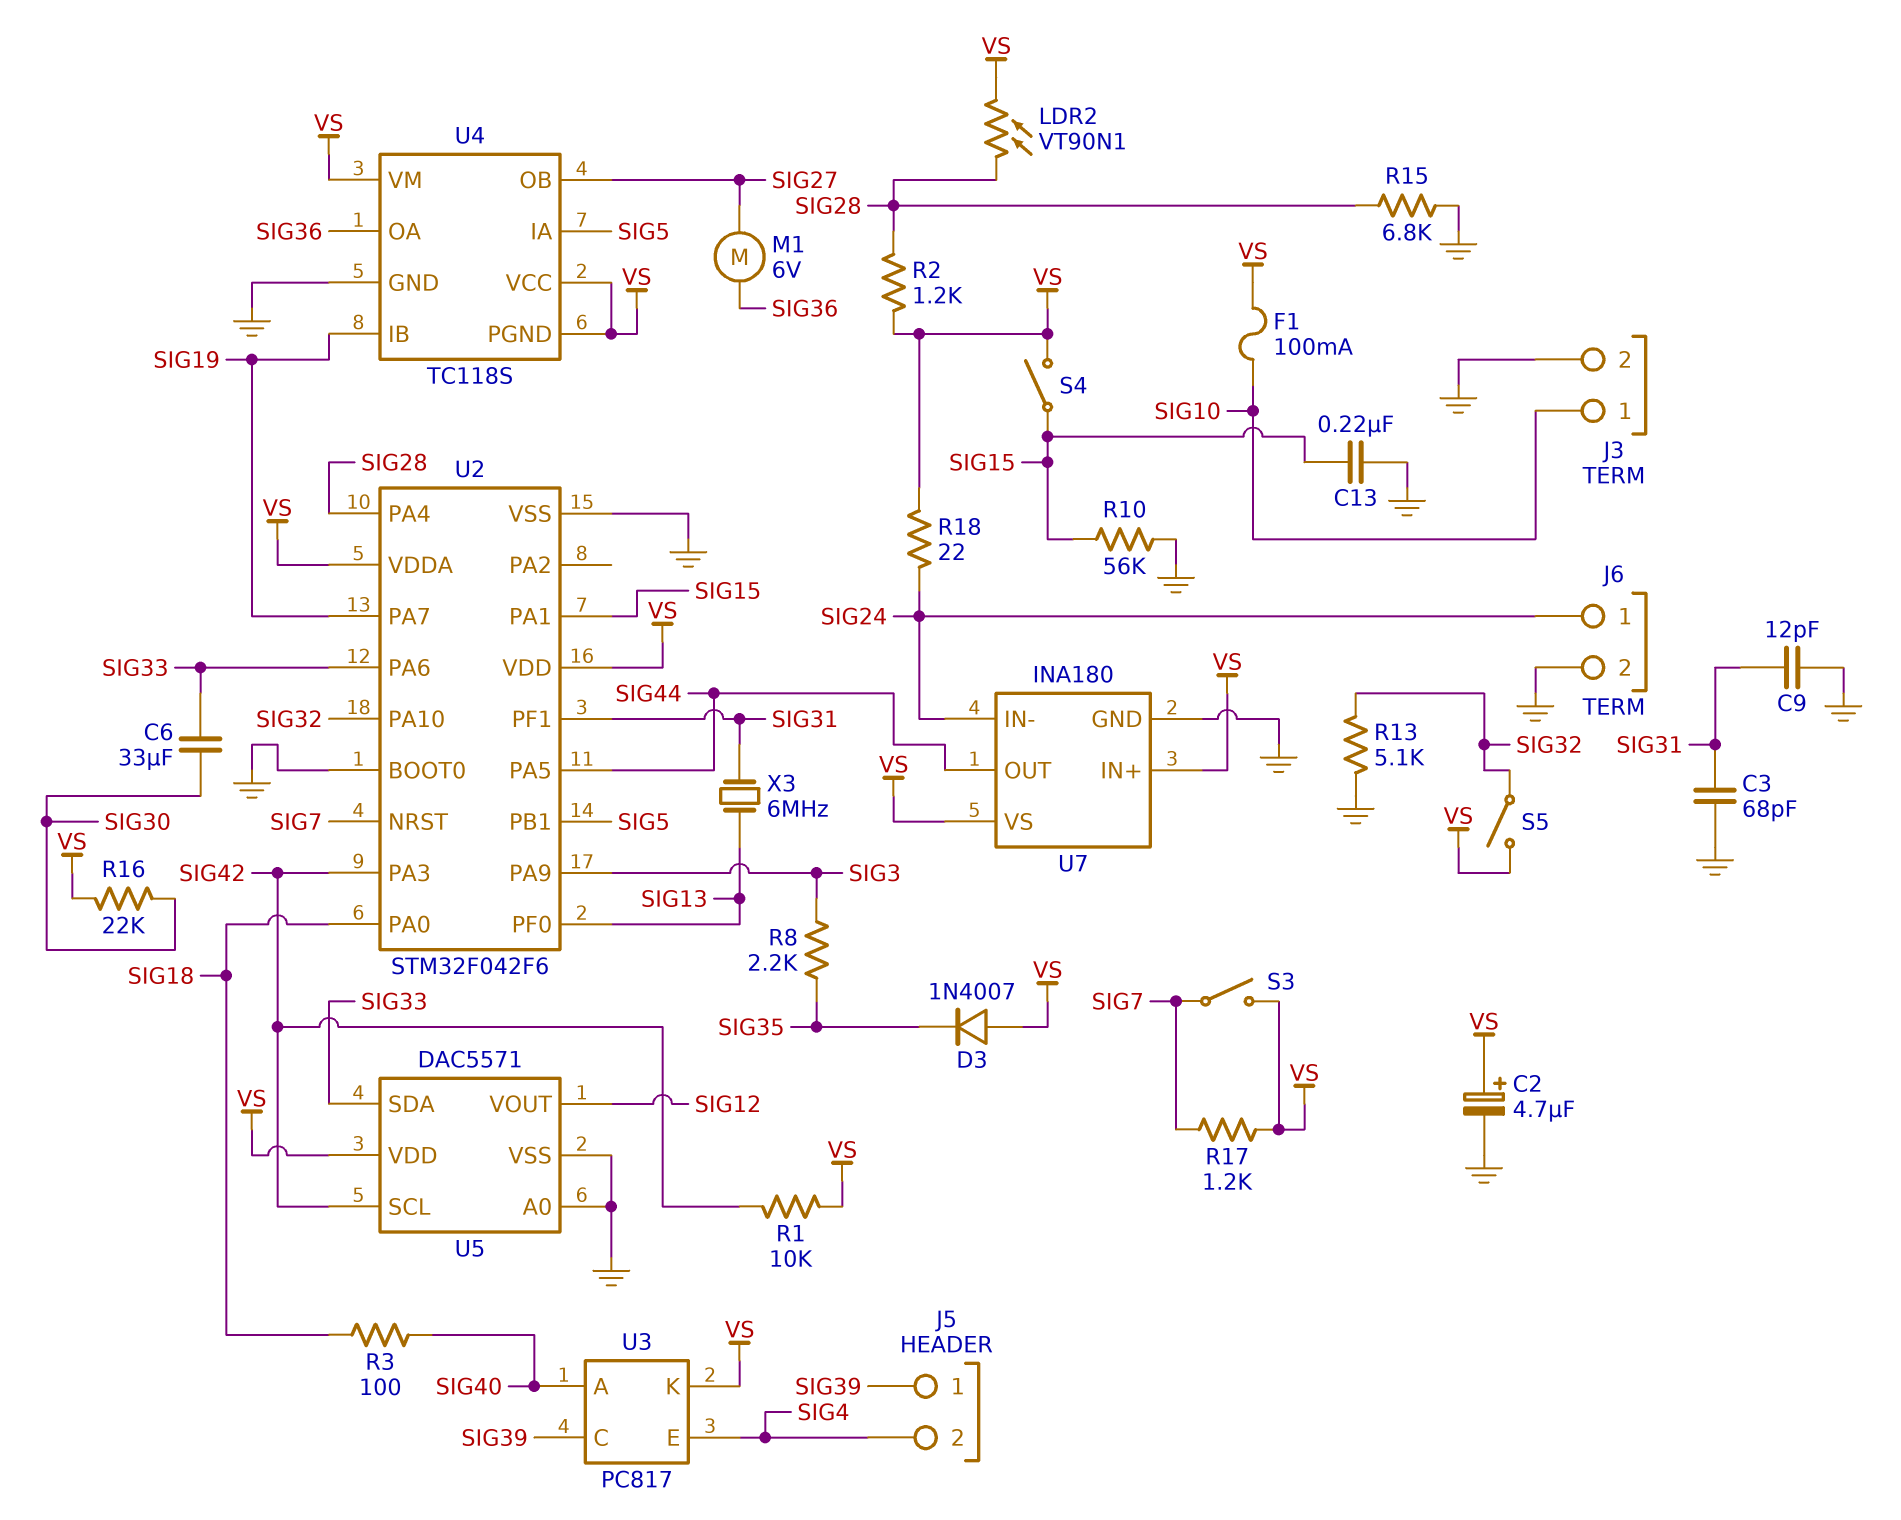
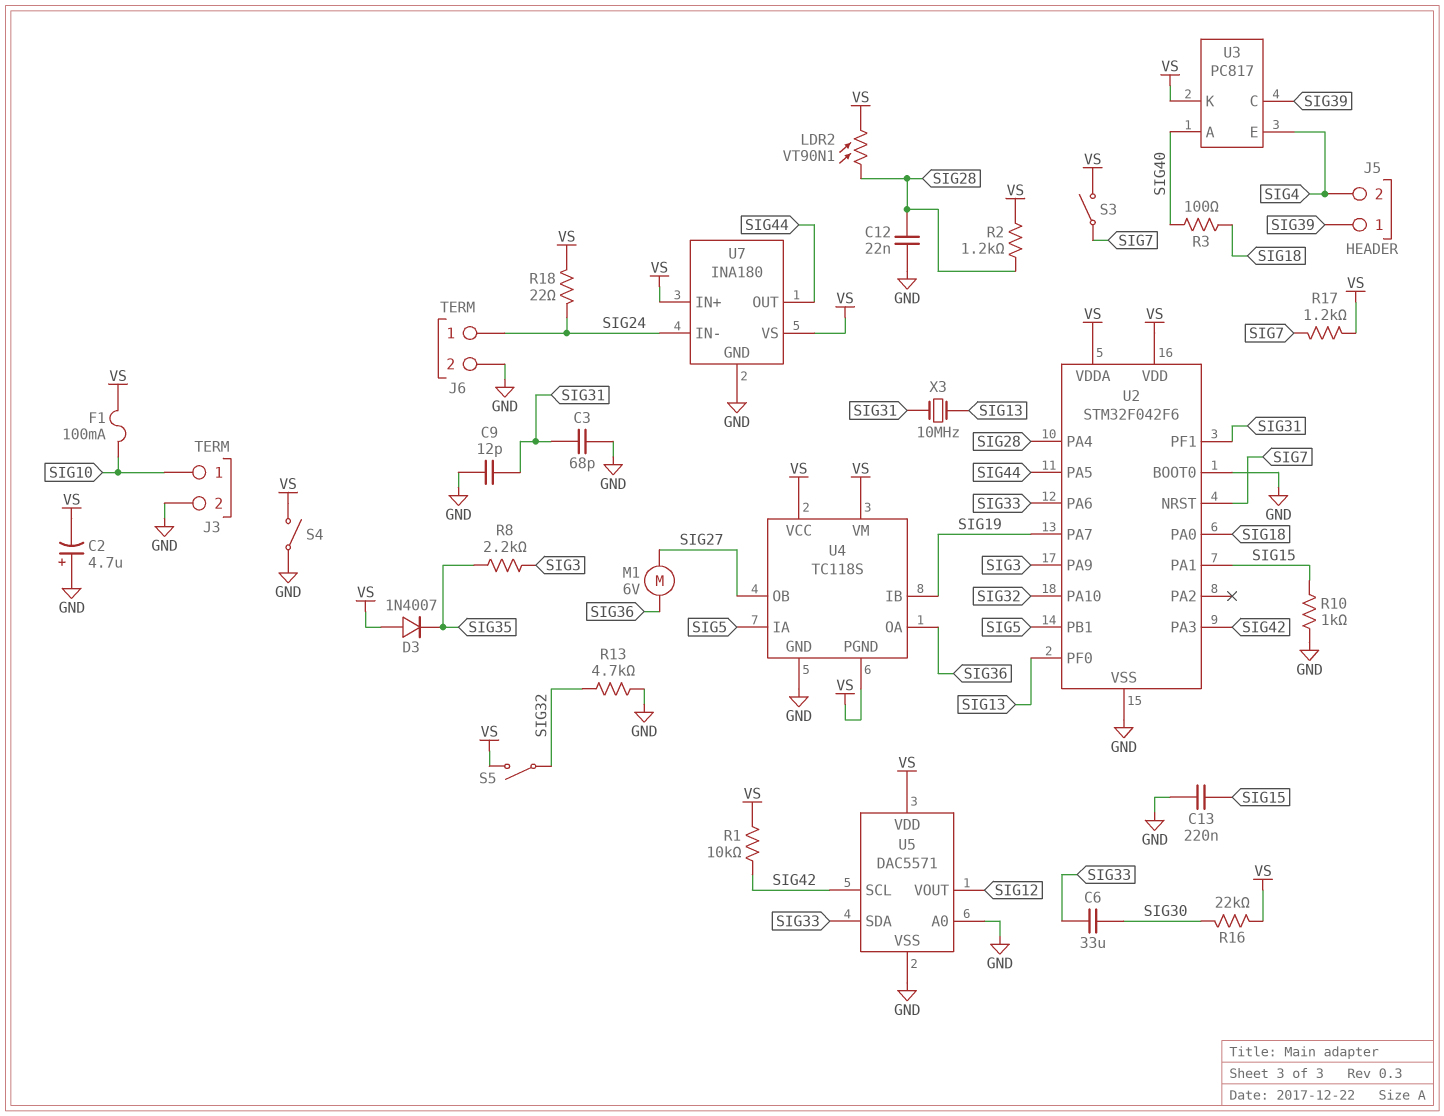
C2: 4.7uF (plus VS, minus GND) -> 4.7uF (plus GND, minus VS)
C12: none -> 22nF (GND, SIG28)
R10: 56k (GND, SIG15) -> 1k (GND, SIG15)
R13: 5.1k (GND, SIG32) -> 4.7k (GND, SIG32)
R15: 6.8k (GND, SIG28) -> none
S4: switch (SIG15, VS) -> switch (GND, VS)
X3: 6MHz (SIG13, SIG31) -> 10MHz (SIG13, SIG31)

